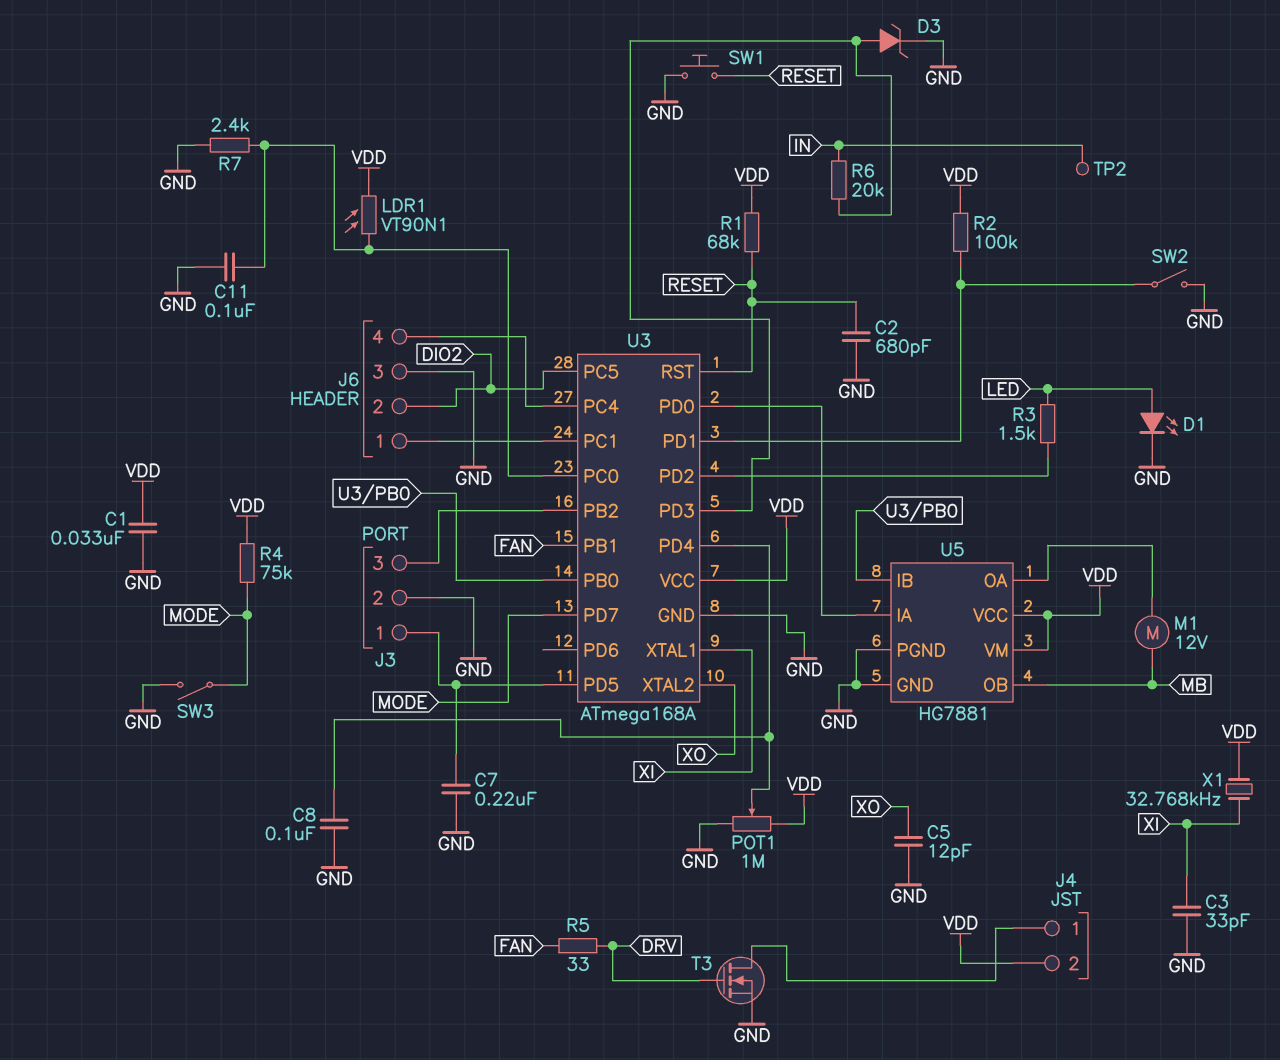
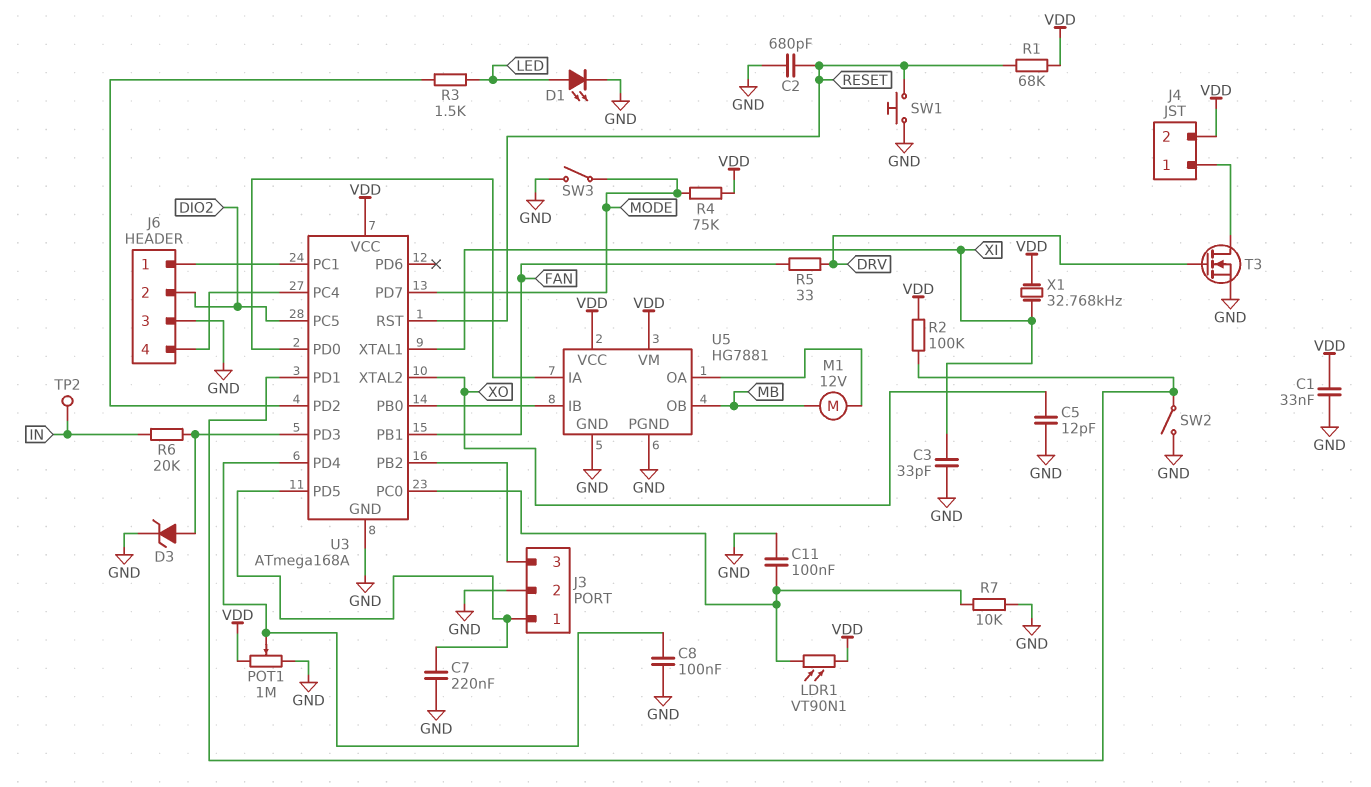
R7: 2.4k (GND, U3/PC0) -> 10k (GND, U3/PC0)

